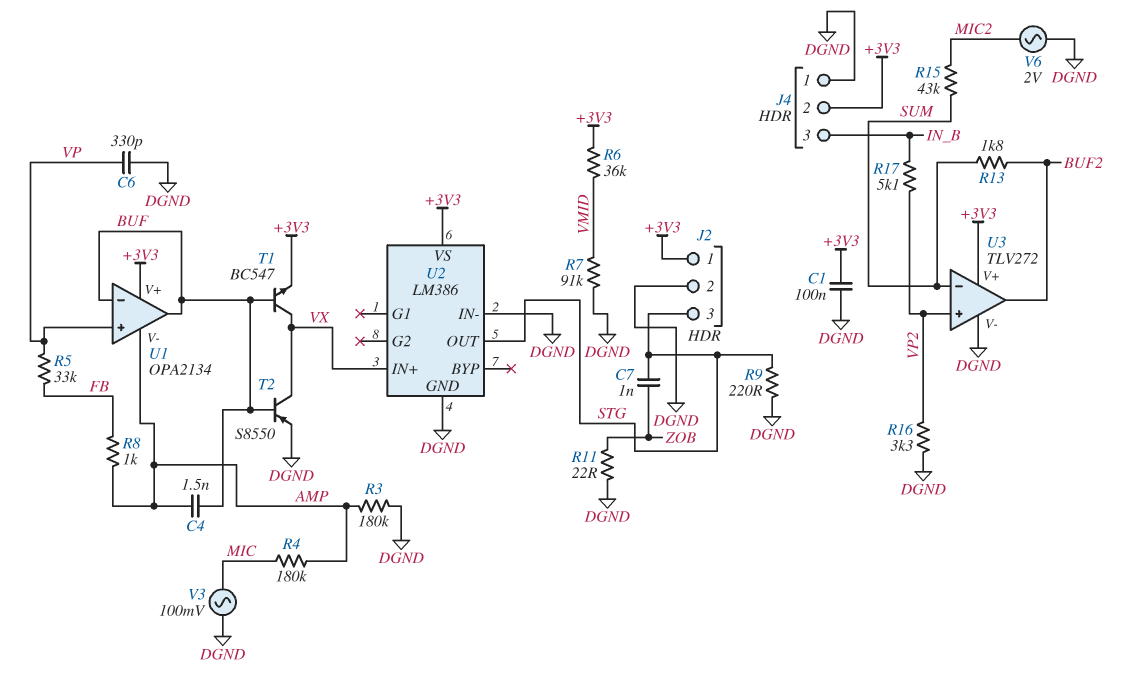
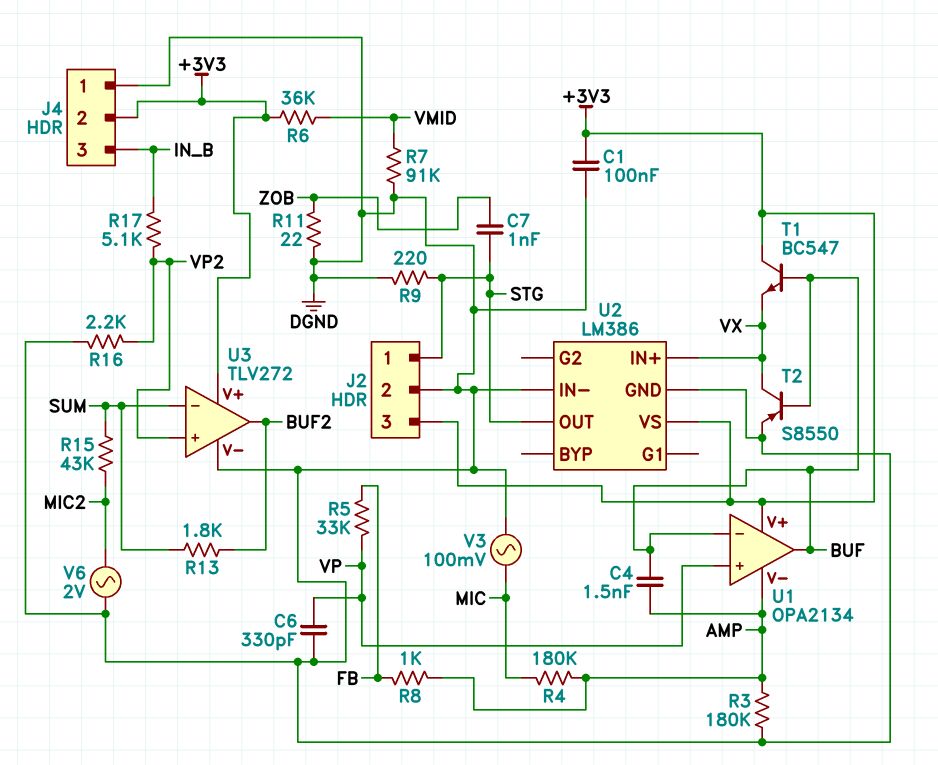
J2 pin 1: +3V3 -> STG
J2 pin 3: STG -> +3V3
R16: 3.3k (DGND, VP2) -> 2.2k (DGND, VP2)
T1: NPN BC547 (B BUF, C VX, E +3V3) -> NPN BC547 (B BUF, C +3V3, E VX)

